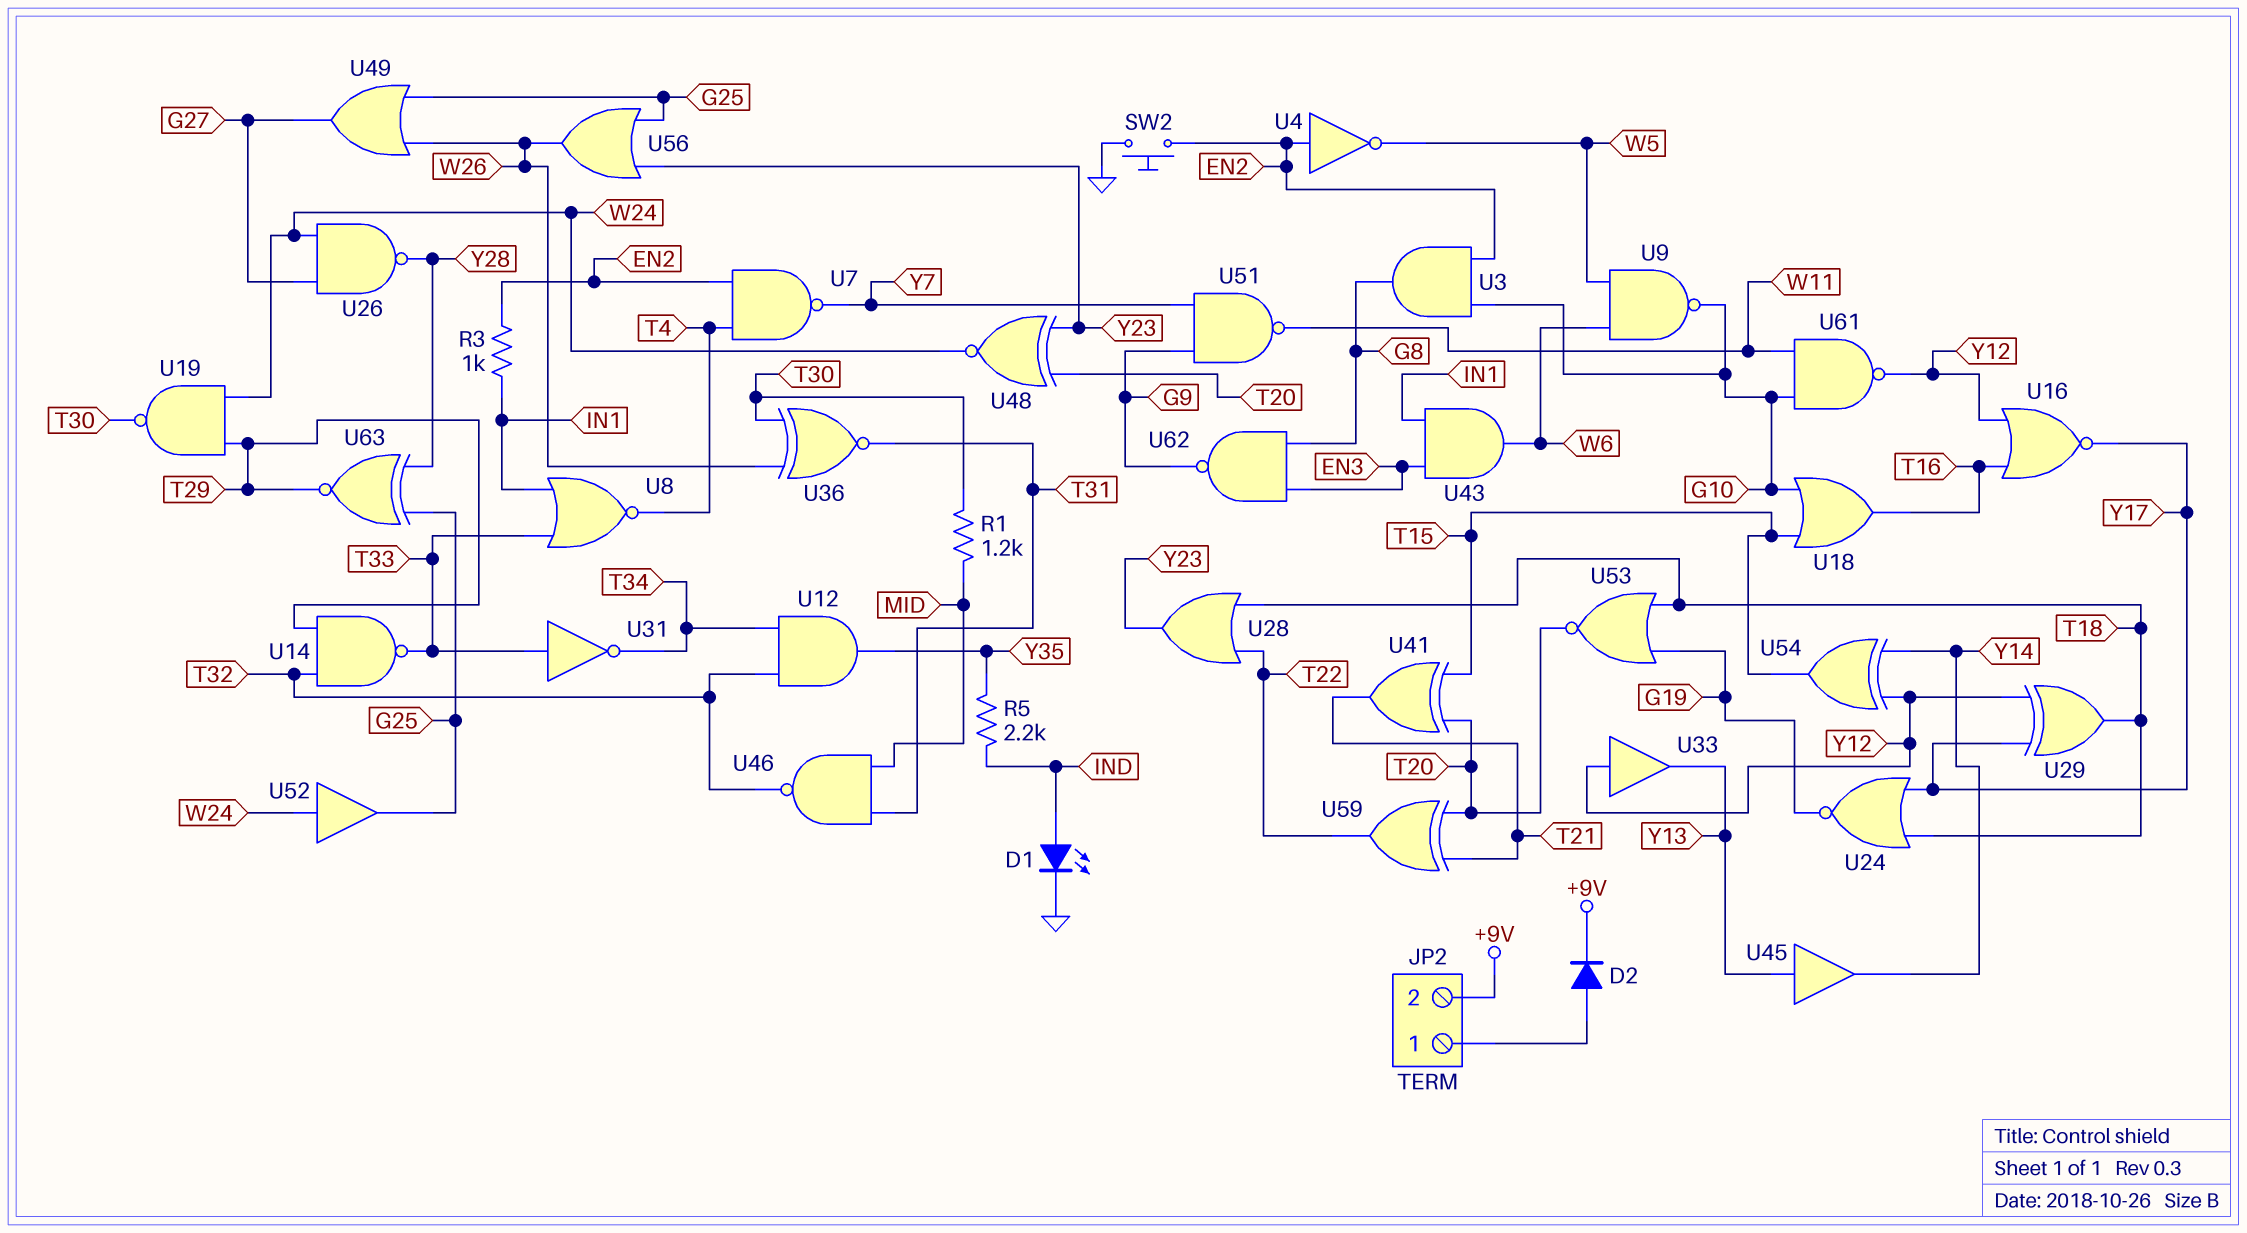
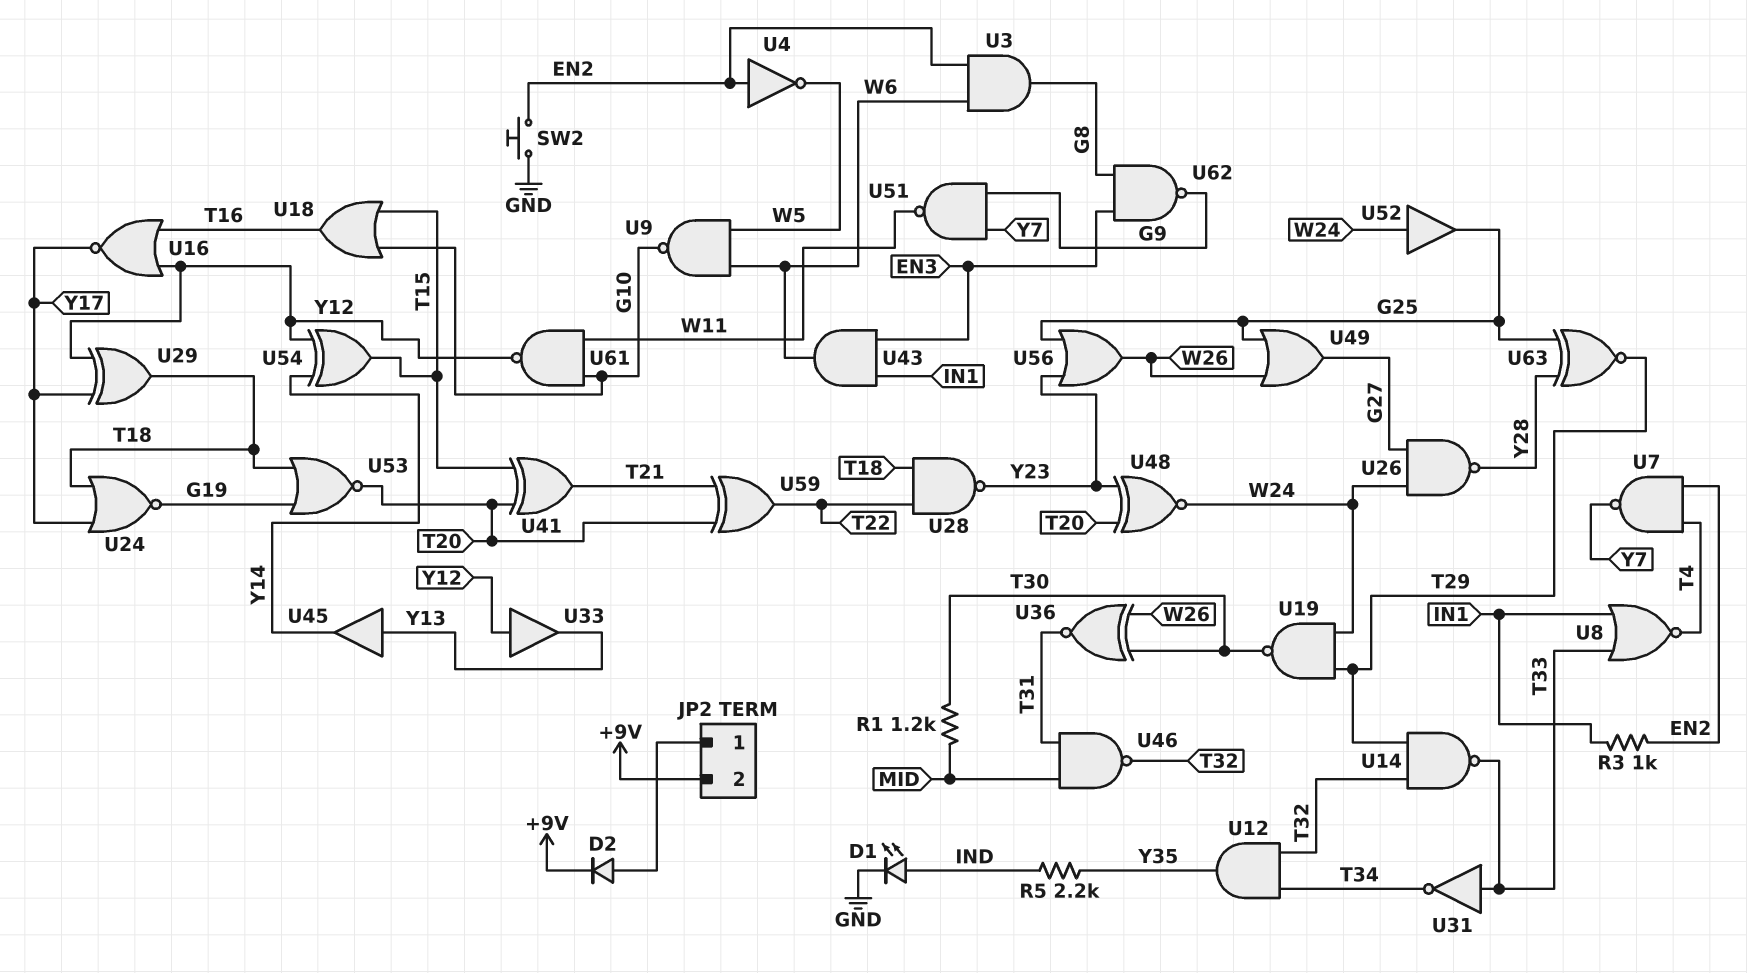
U3: AND (in EN2, in G10, out G8) -> AND (in EN2, in W6, out G8)
U28: OR (in T18, in T22, out Y23) -> NAND (in T18, in T22, out Y23)

